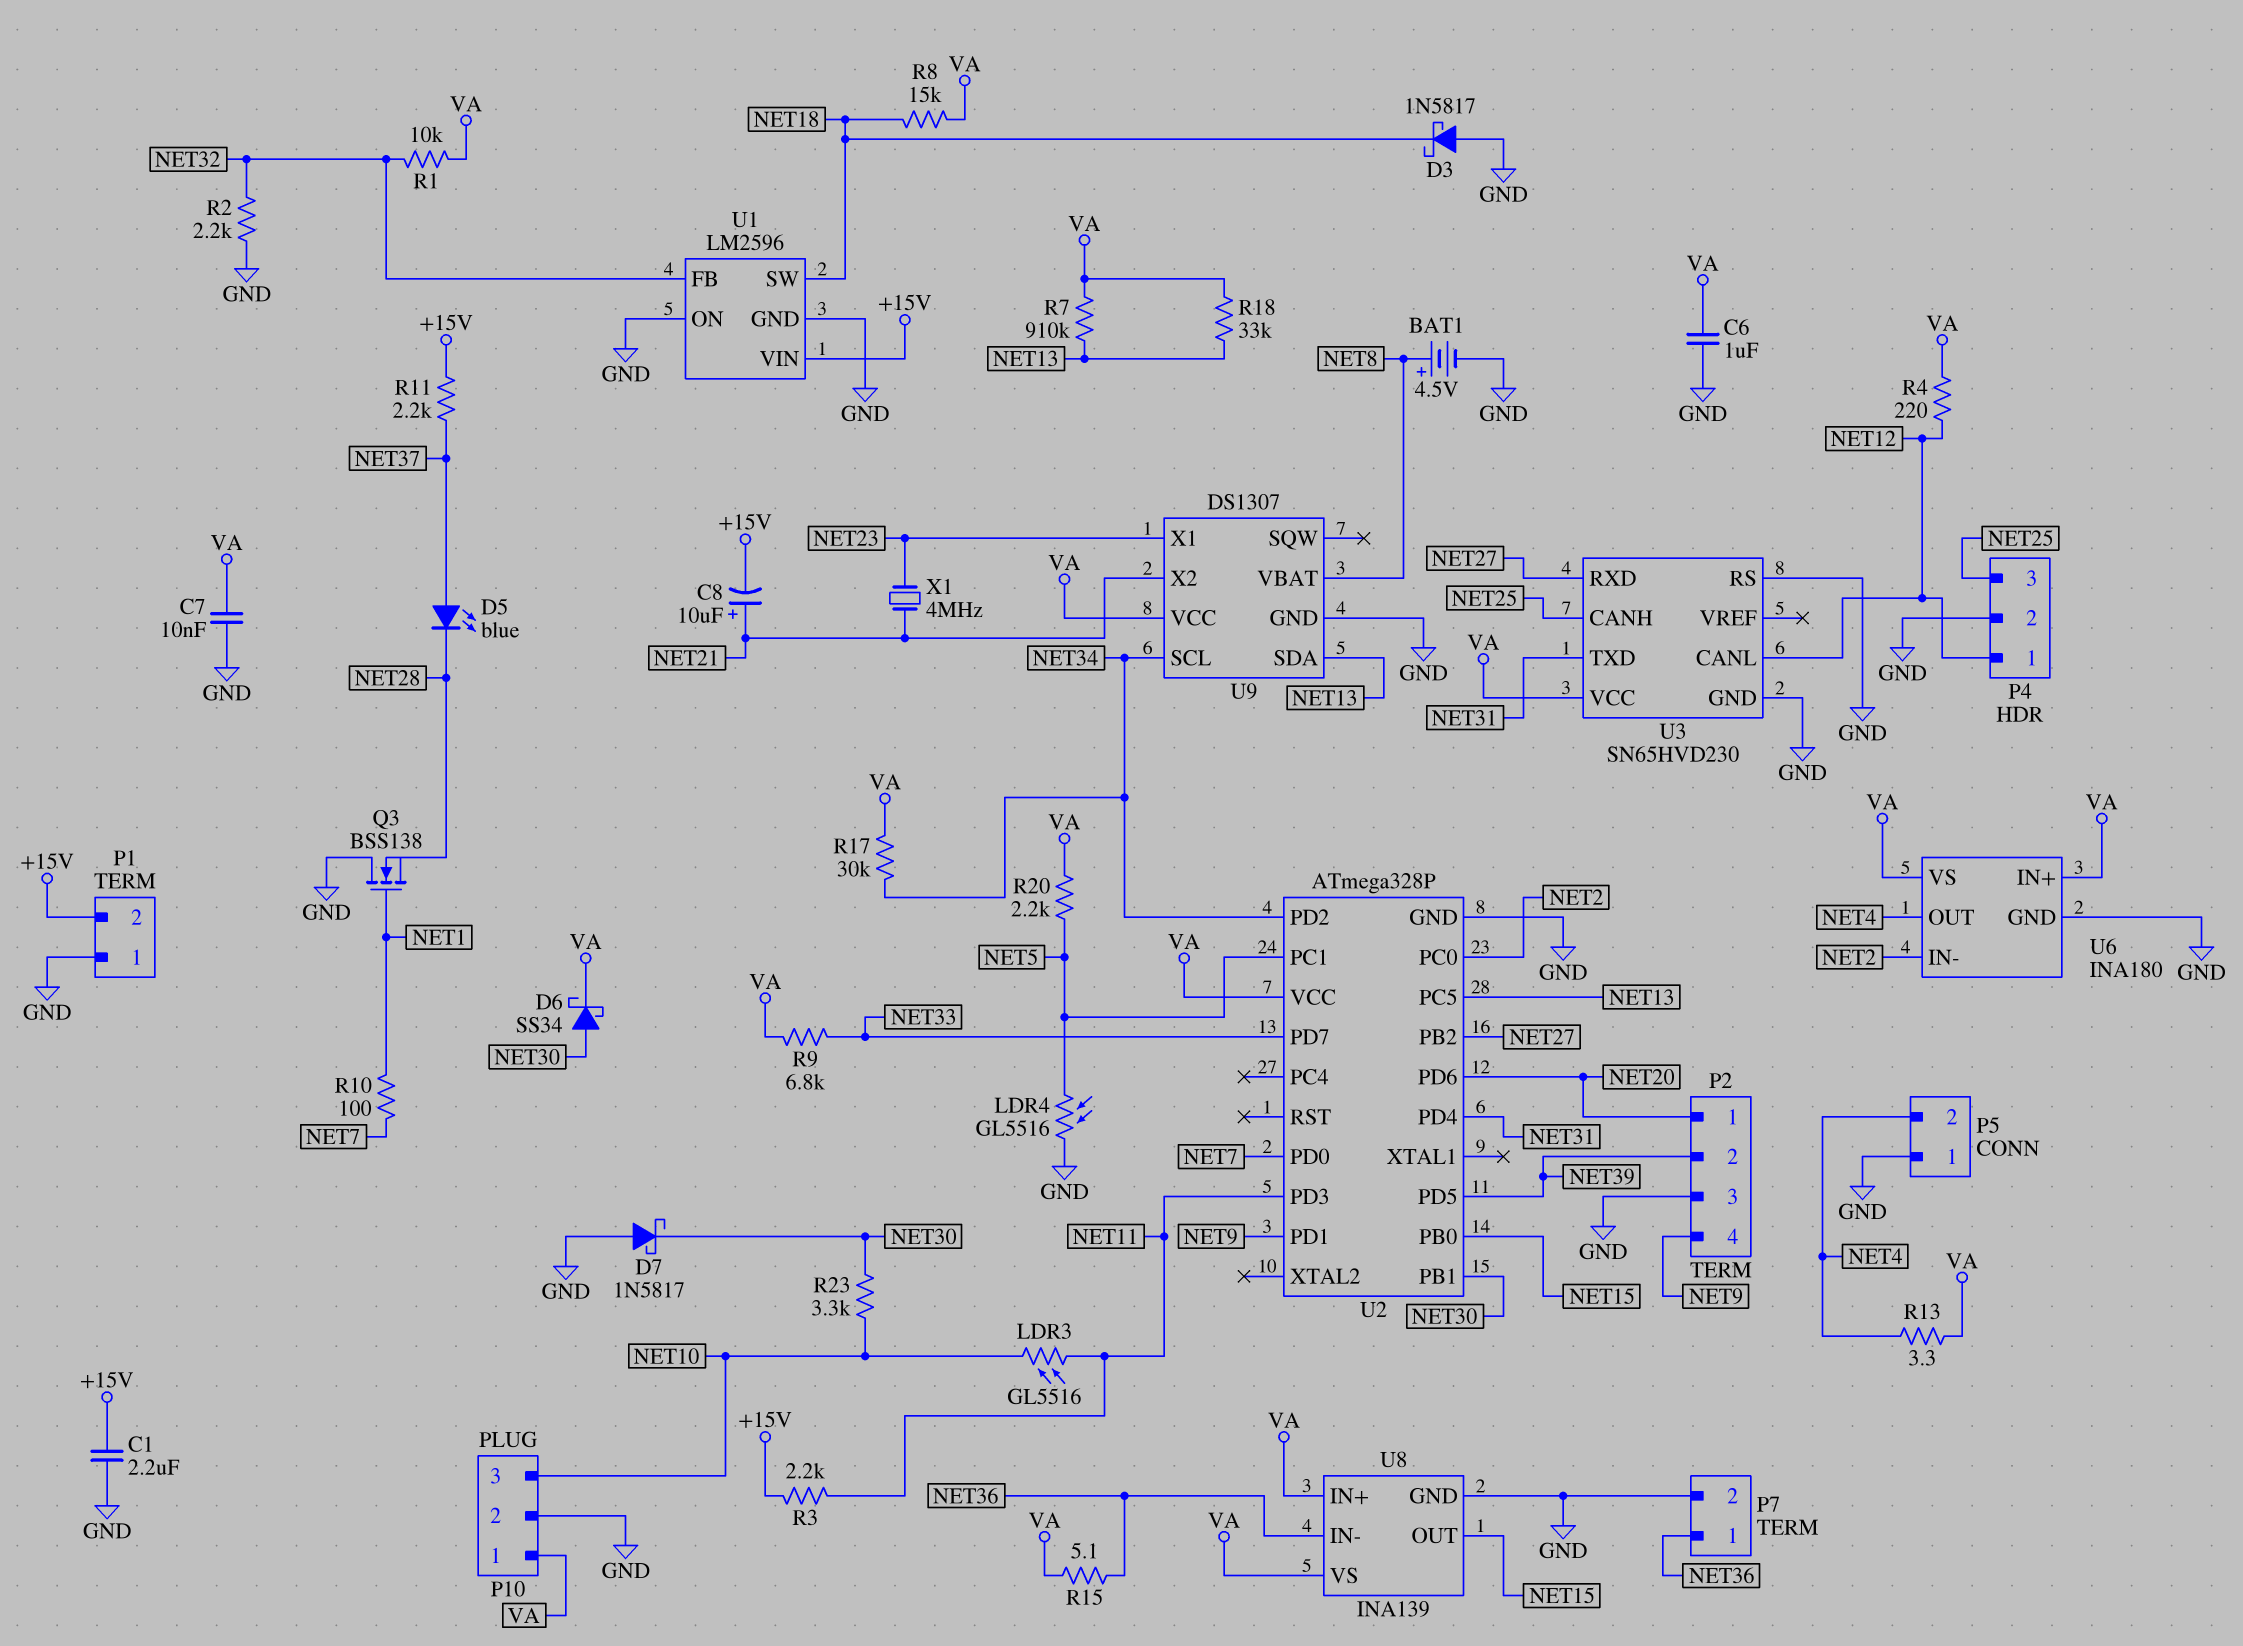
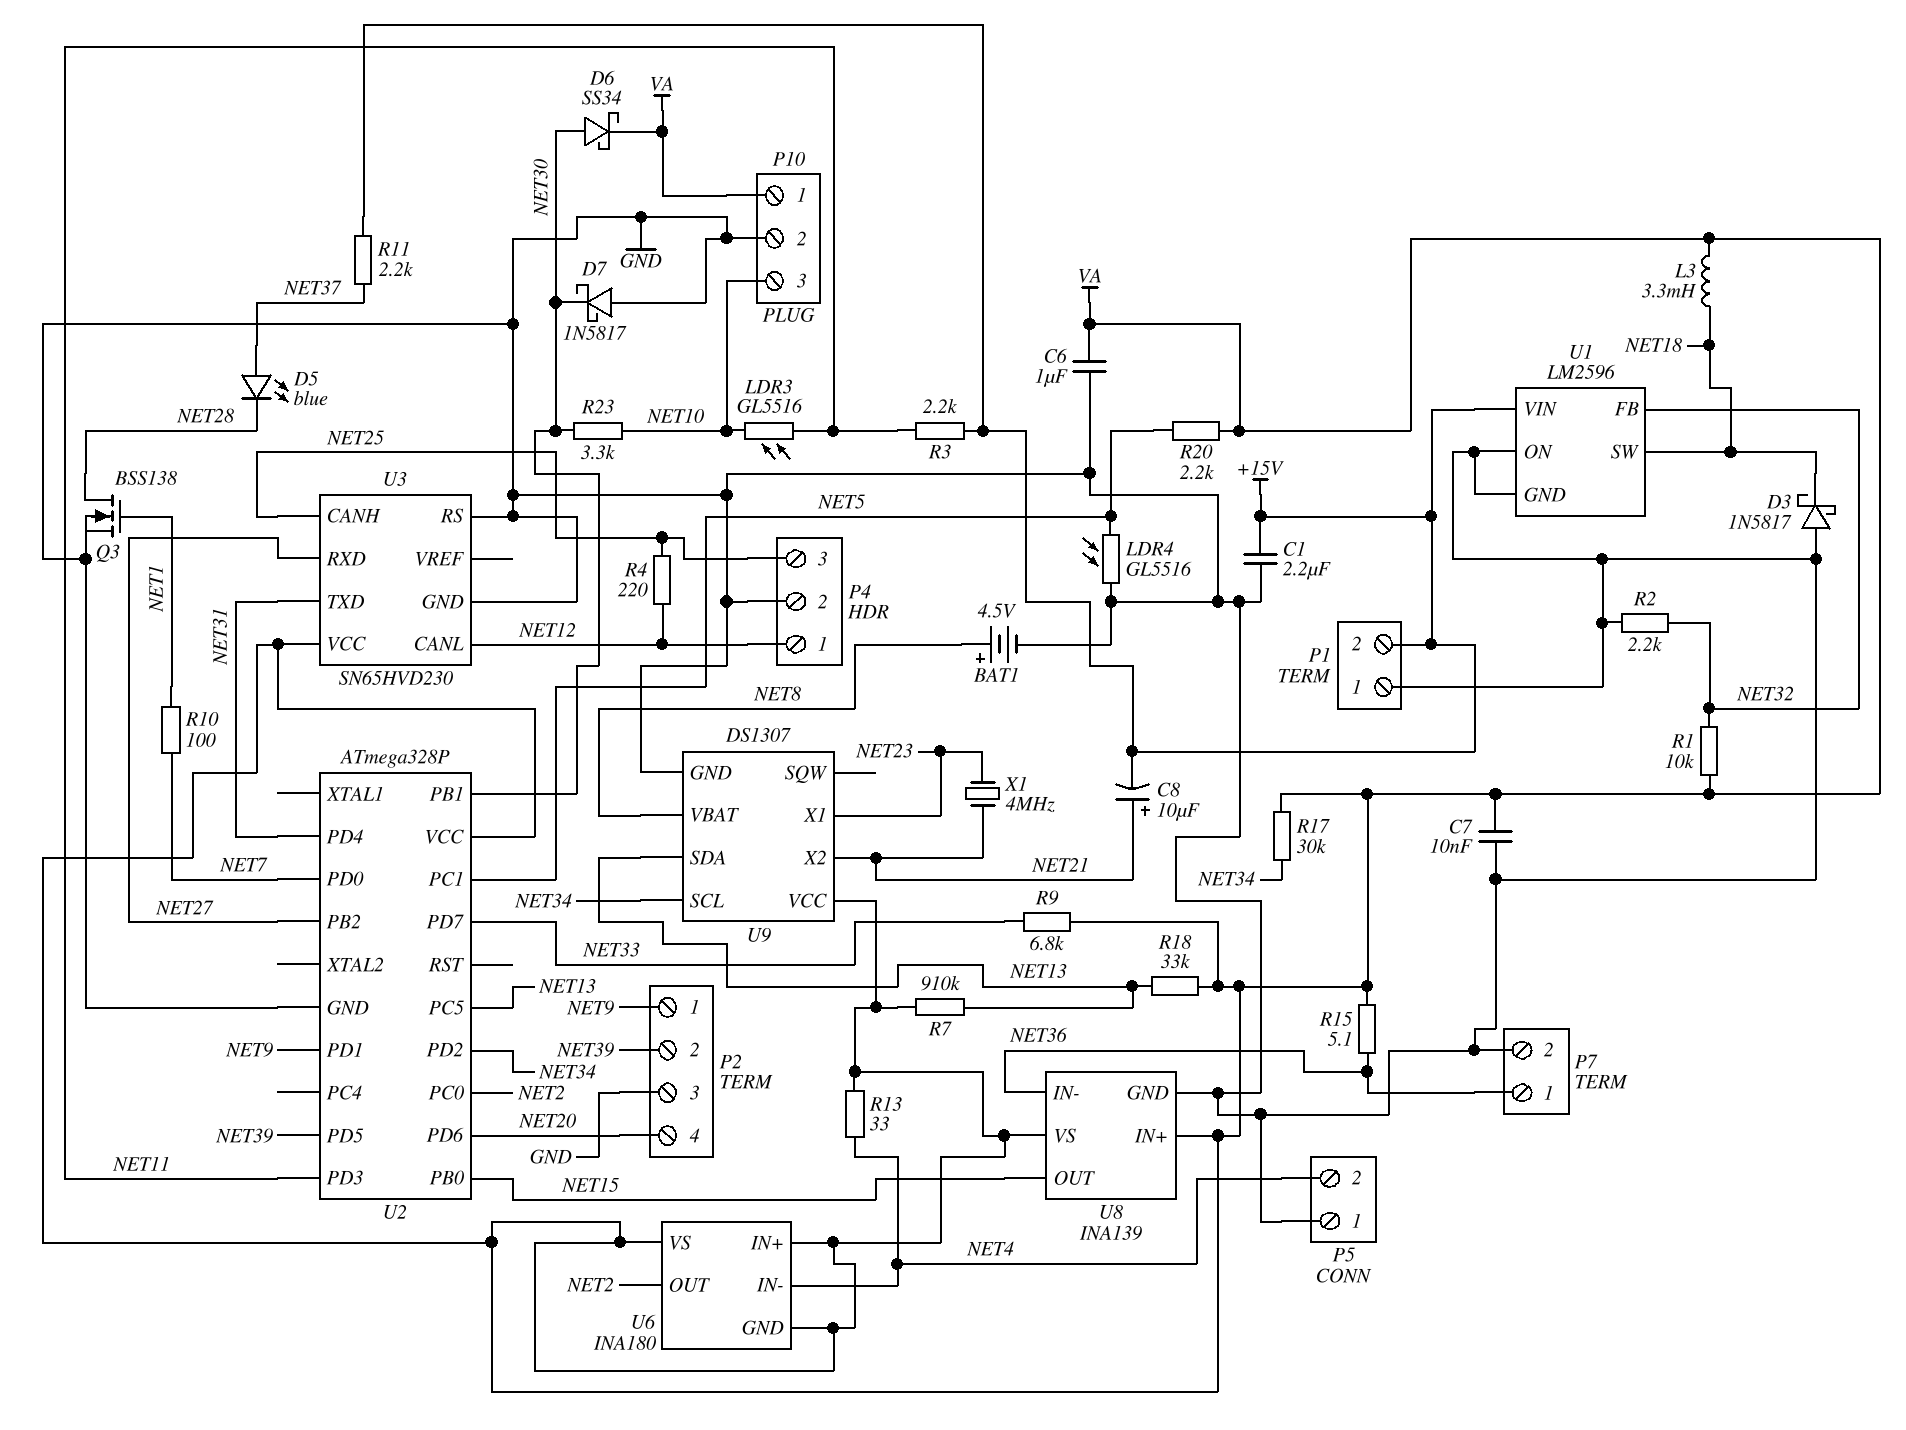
L3: none -> 3.3mH (NET18, VA)
P2 pin 1: NET20 -> NET9
P2 pin 4: NET9 -> NET20
Q3: NMOS BSS138 (G NET1, D GND, S NET28) -> NMOS BSS138 (G NET1, D NET28, S GND)
R4: 220 (NET12, VA) -> 220 (NET12, NET25)
R8: 15k (NET18, VA) -> none
R13: 3.3 (NET4, VA) -> 33 (NET4, VA)
U6 pin GND: GND -> VA
U6 pin IN-: NET2 -> NET4
U6 pin OUT: NET4 -> NET2

